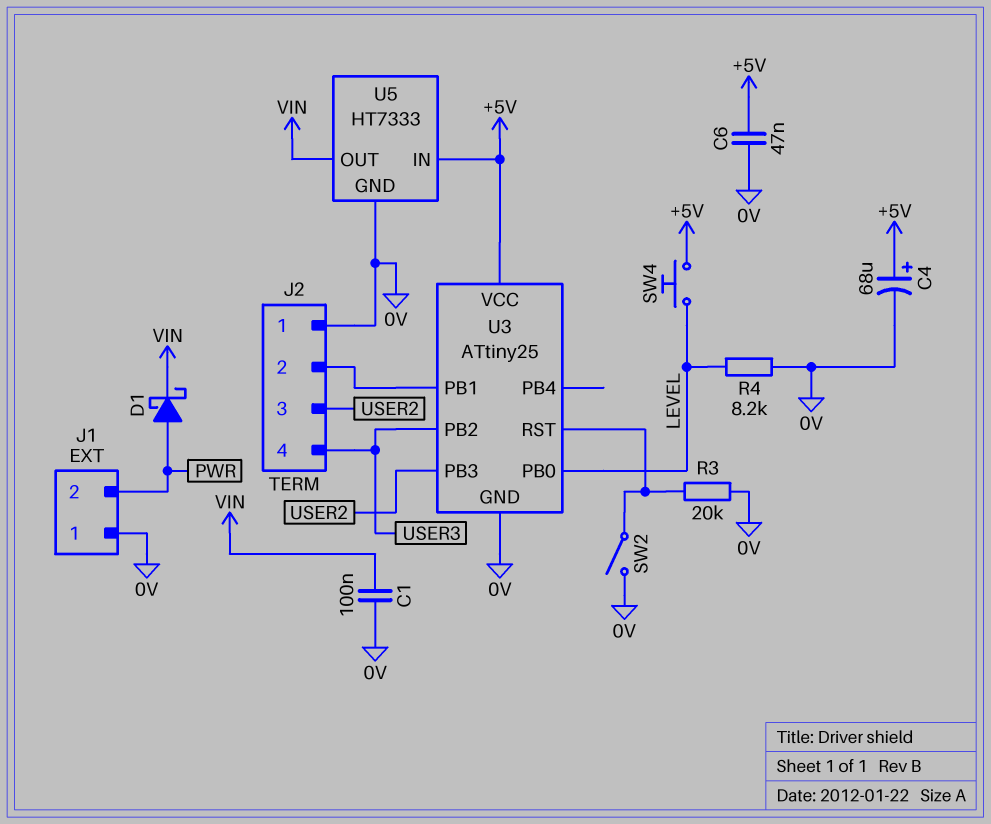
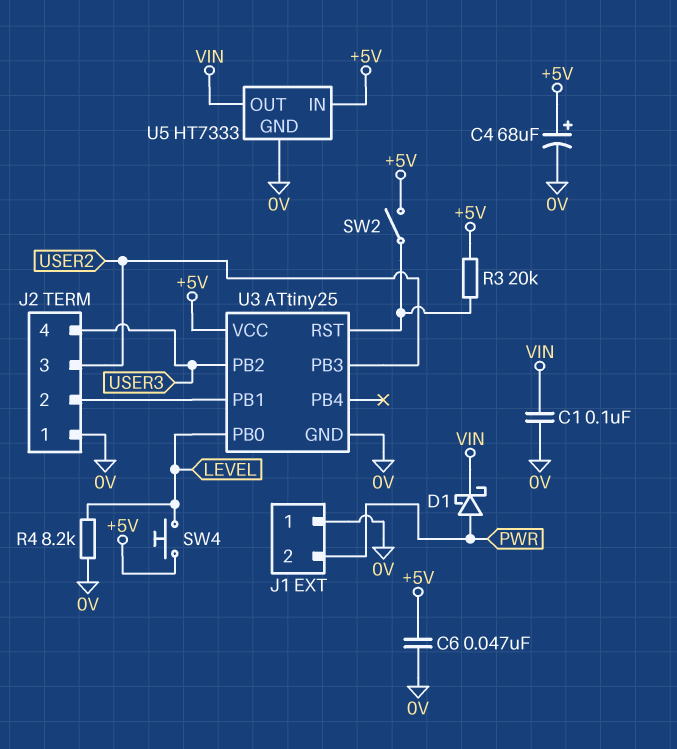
R3: 20k (0V, U3/RST) -> 20k (+5V, U3/RST)
SW2: switch (0V, U3/RST) -> switch (+5V, U3/RST)

